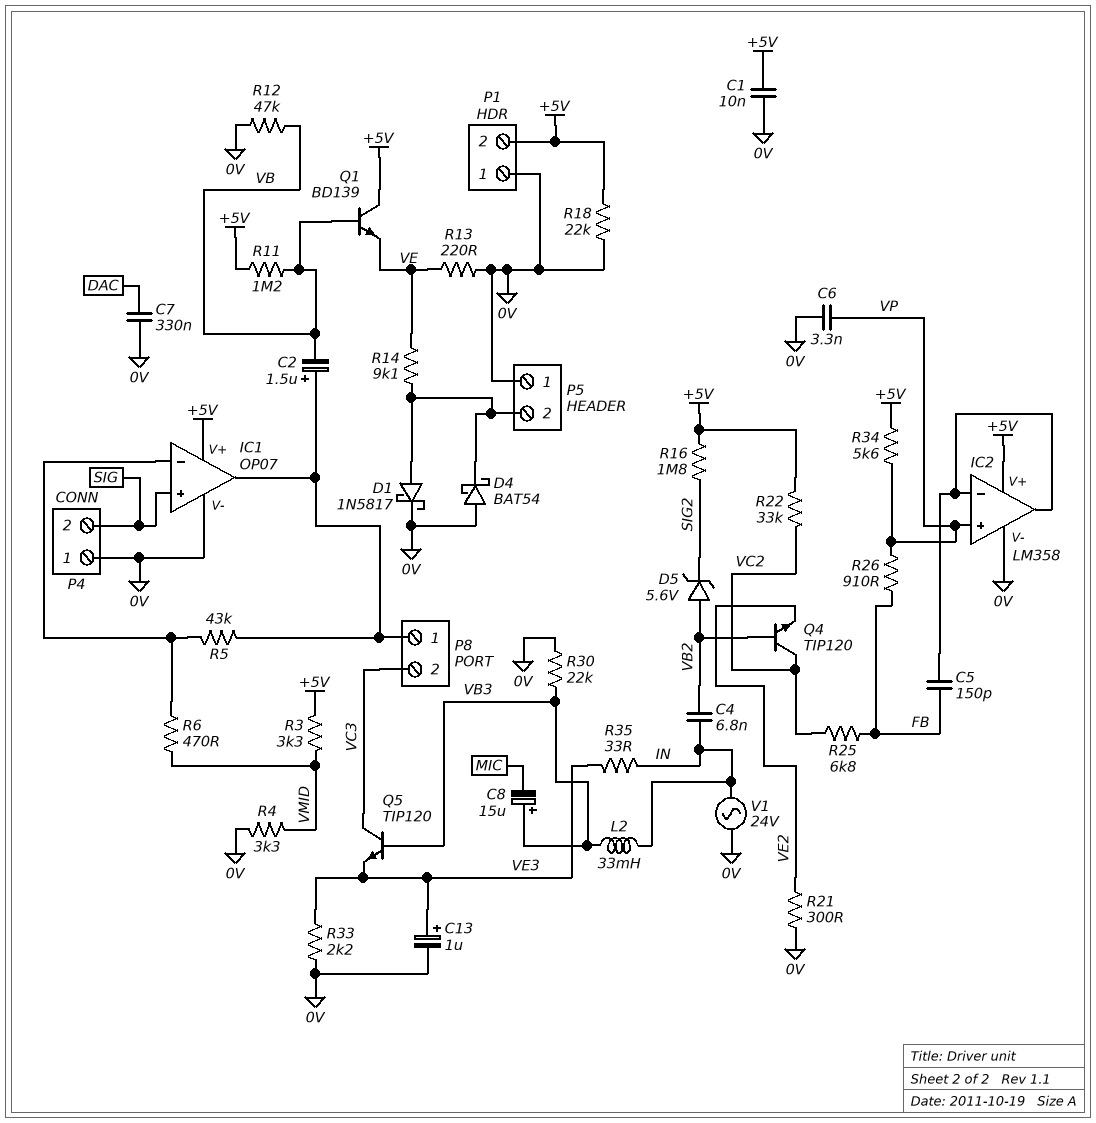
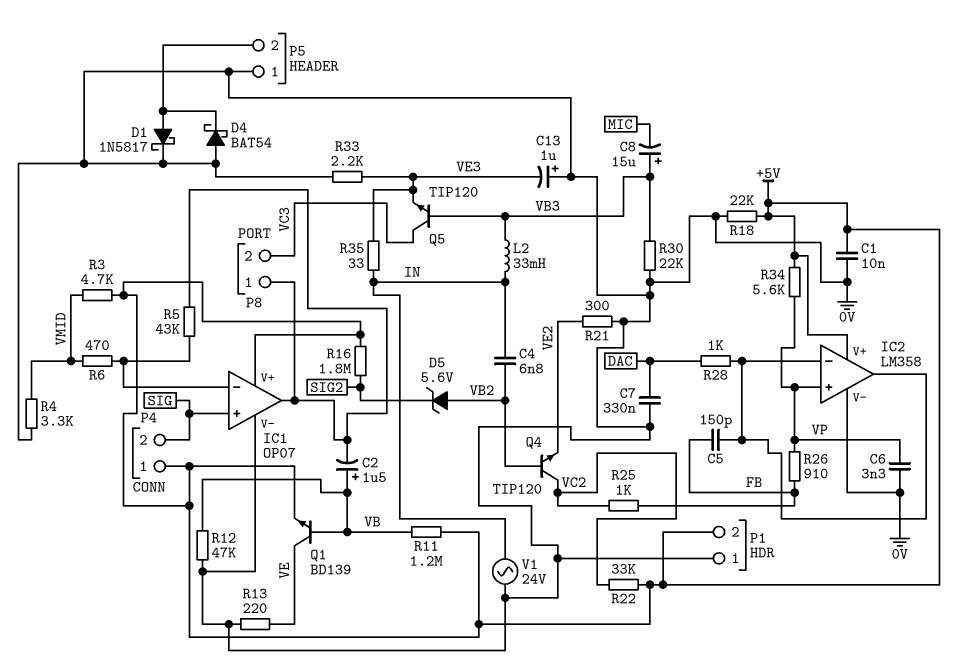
C2: 1.5uF (plus IC1/out, minus VB) -> 1.5uF (plus VB, minus IC1/out)
C13: 1uF (plus VE3, minus 0V) -> 1uF (plus 0V, minus VE3)
P4 pin 1: 0V -> +5V
Q1: NPN BD139 (B VB, C +5V, E VE) -> NPN BD139 (B VB, C VE, E +5V)
R3: 3.3k (+5V, VMID) -> 4.7k (+5V, VMID)
R14: 9.1k (P5/2, VE) -> none
R25: 6.8k (FB, VC2) -> 1k (FB, VC2)
R28: none -> 1k (DAC, IC2/in-)

